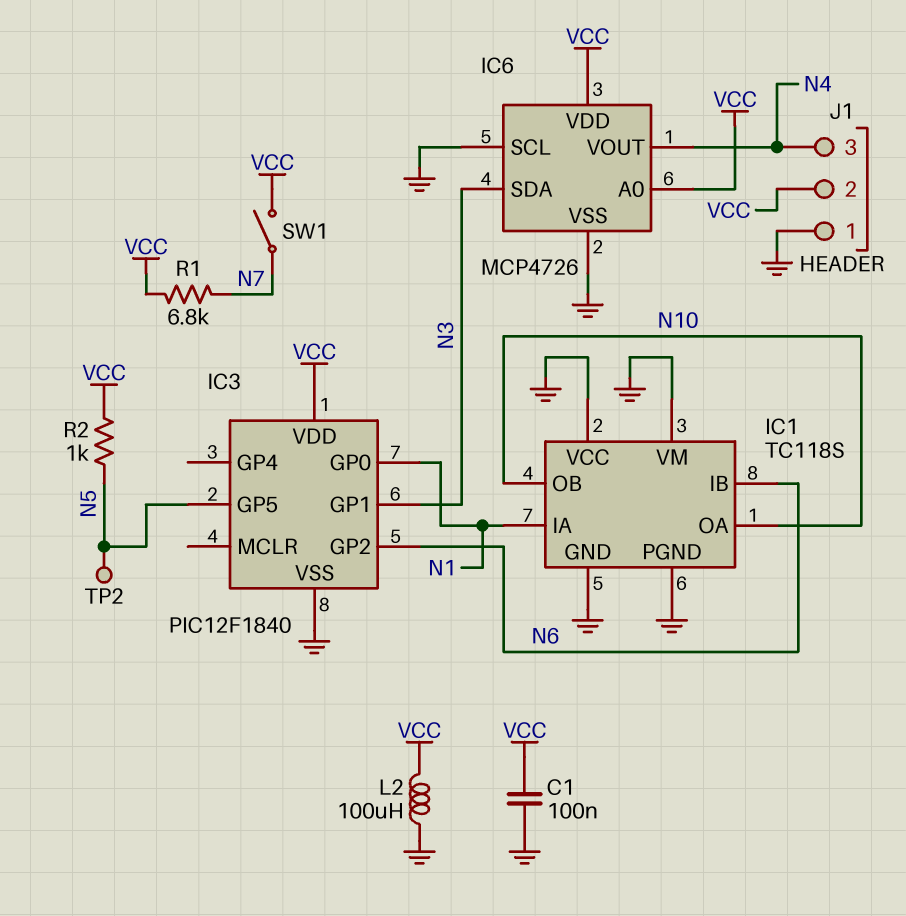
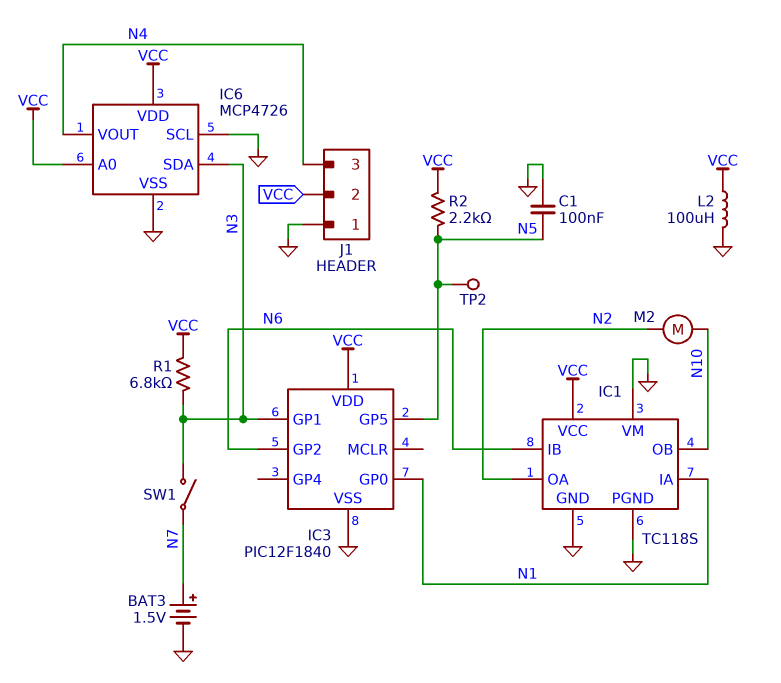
BAT3: none -> 1.5V (plus N7, minus GND)
C1: 100nF (GND, VCC) -> 100nF (GND, N5)
IC1 pin OA: N10 -> N2
IC1 pin VCC: GND -> VCC
M2: none -> motor (N2, N10)
R1: 6.8k (N7, VCC) -> 6.8k (N3, VCC)
R2: 1k (N5, VCC) -> 2.2k (N5, VCC)
SW1: switch (N7, VCC) -> switch (N3, N7)

